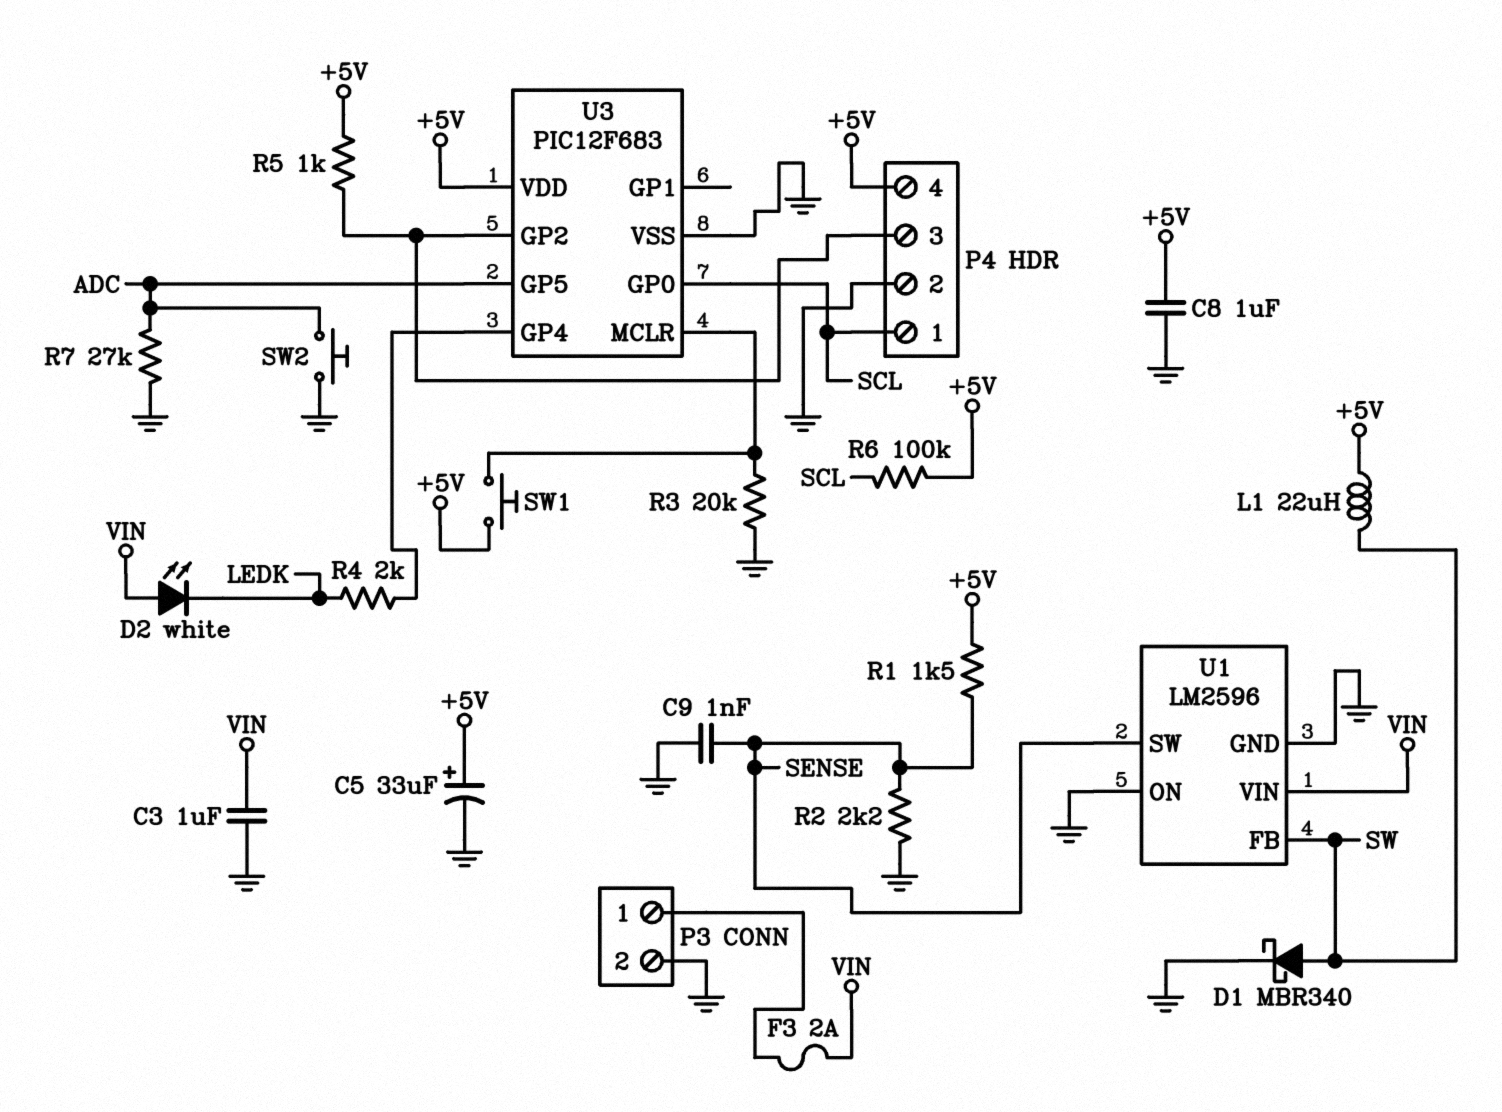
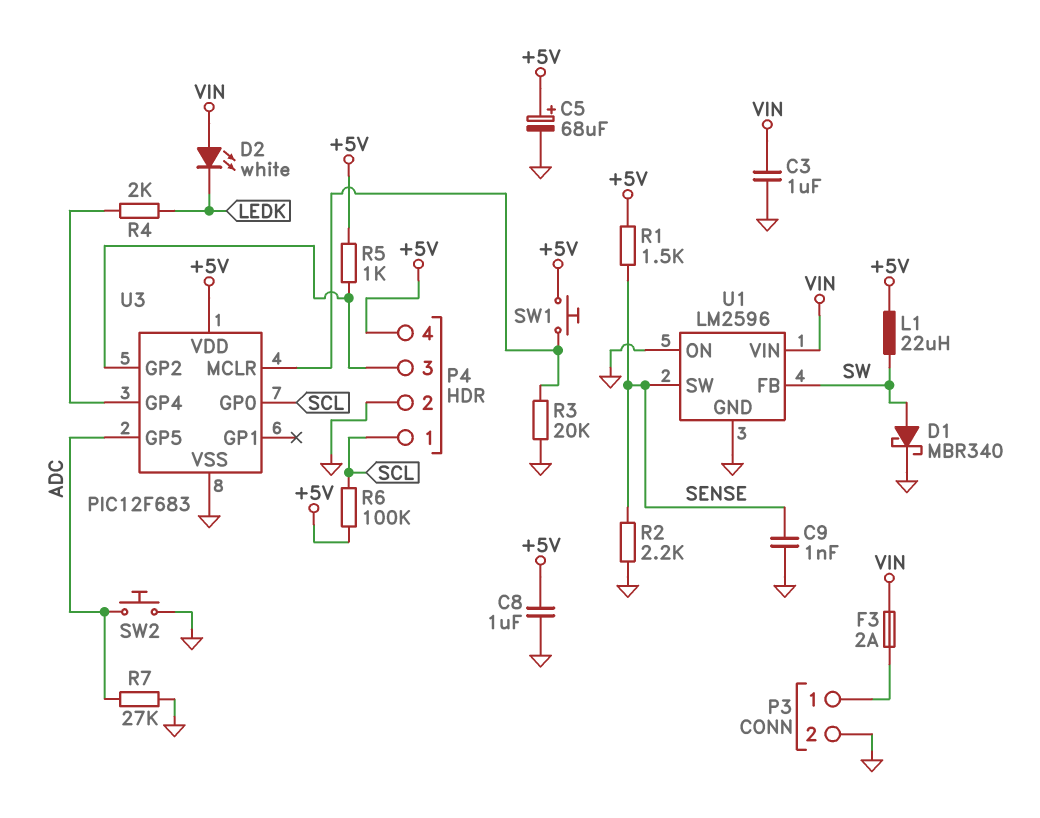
C5: 33uF (plus +5V, minus GND) -> 68uF (plus +5V, minus GND)

